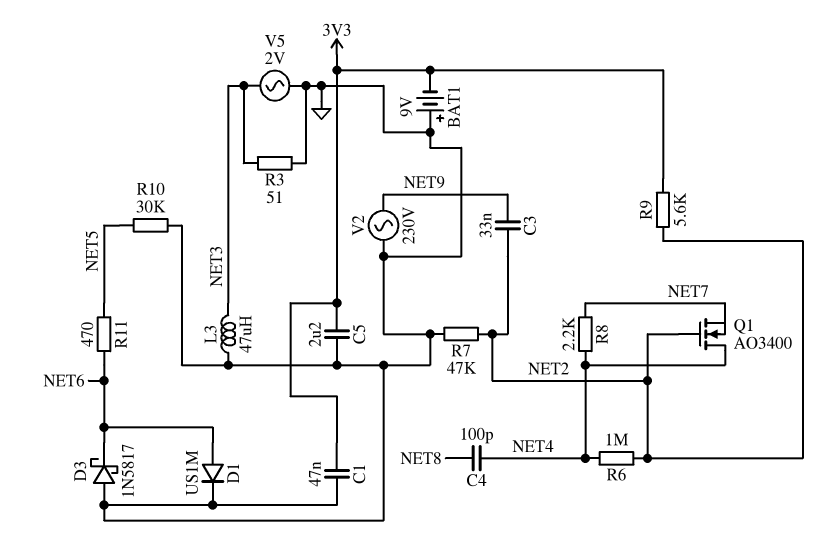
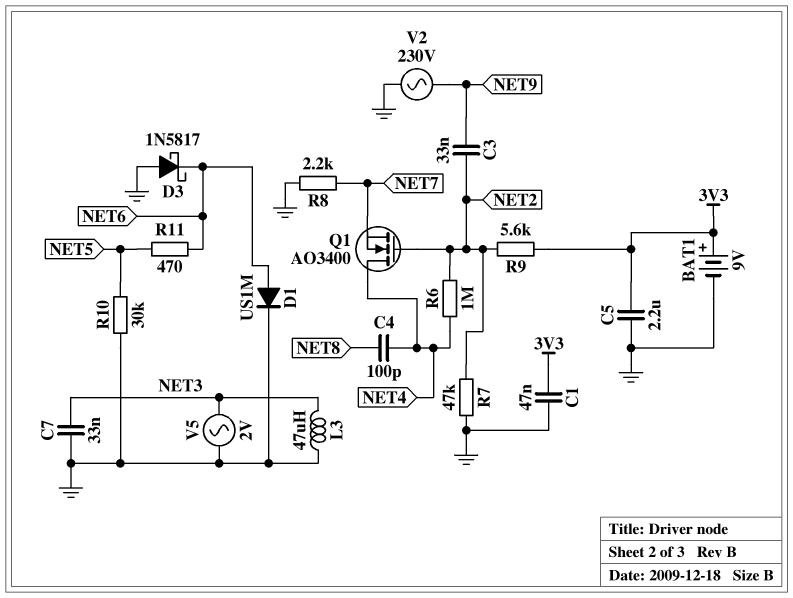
BAT1: 9V (plus GND, minus 3V3) -> 9V (plus 3V3, minus GND)
C7: none -> 33nF (GND, NET3)
R3: 51 (GND, NET3) -> none
R8: 2.2k (NET4, NET7) -> 2.2k (GND, NET7)

